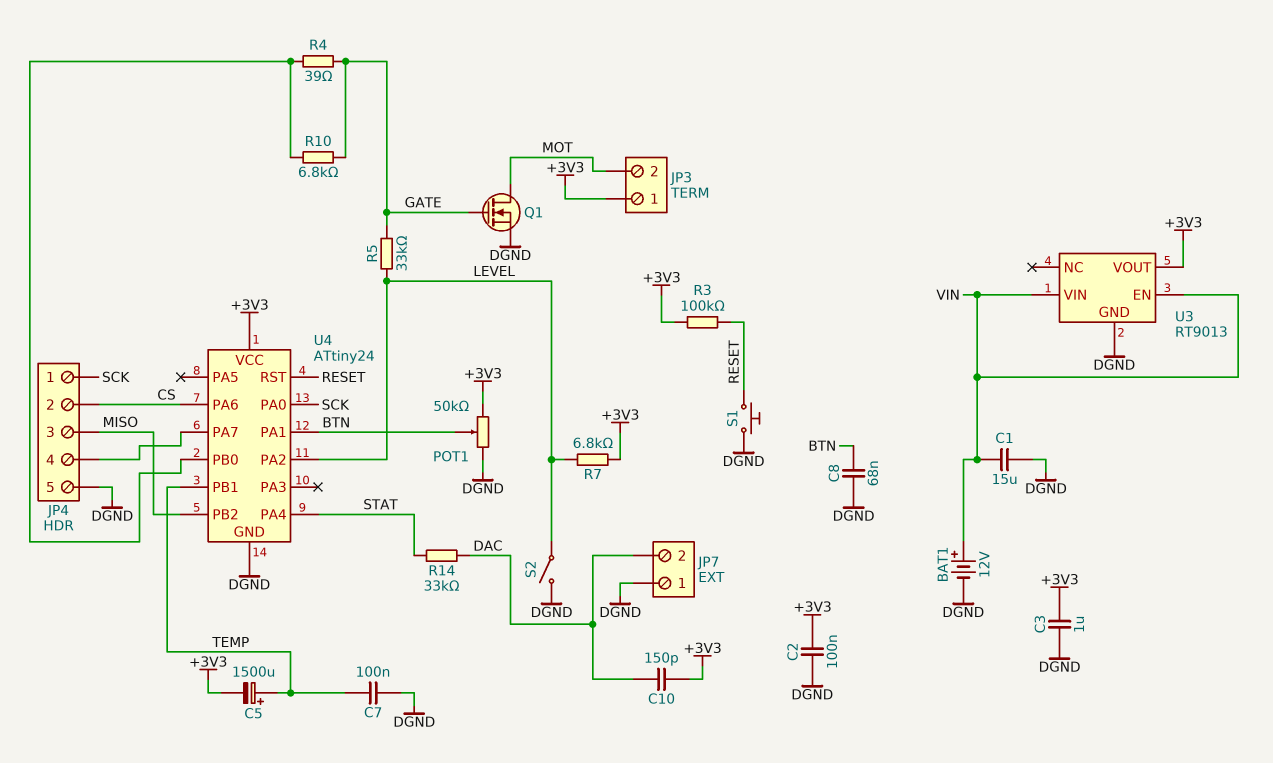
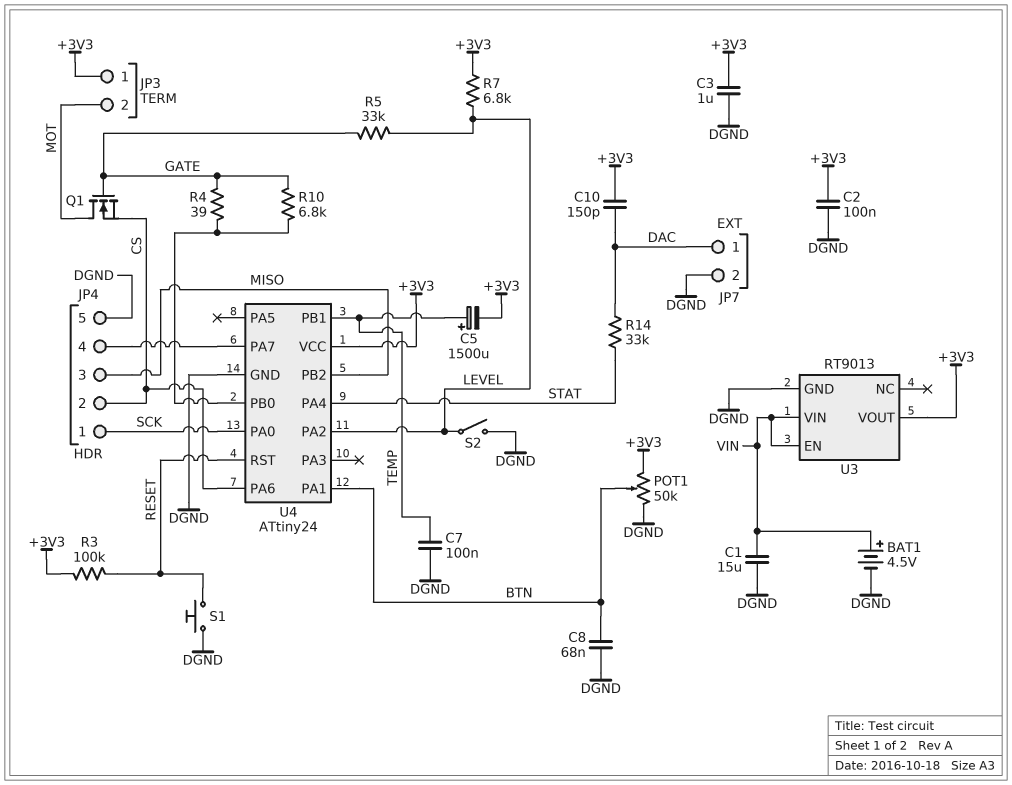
BAT1: 12V (plus VIN, minus DGND) -> 4.5V (plus VIN, minus DGND)
JP7 pin 1: DGND -> DAC
JP7 pin 2: DAC -> DGND
Q1: NMOS (G GATE, D MOT, S DGND) -> NMOS (G GATE, D MOT, S CS)

